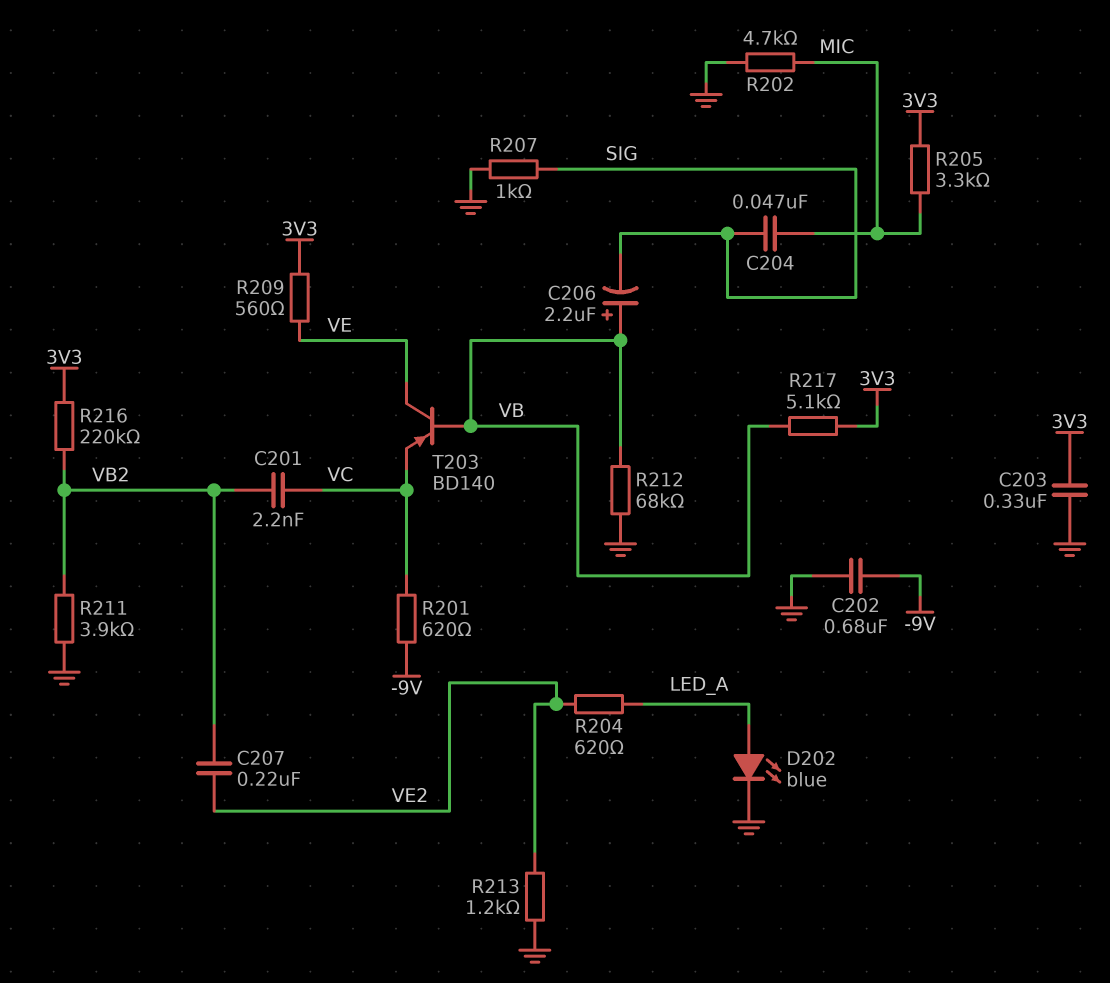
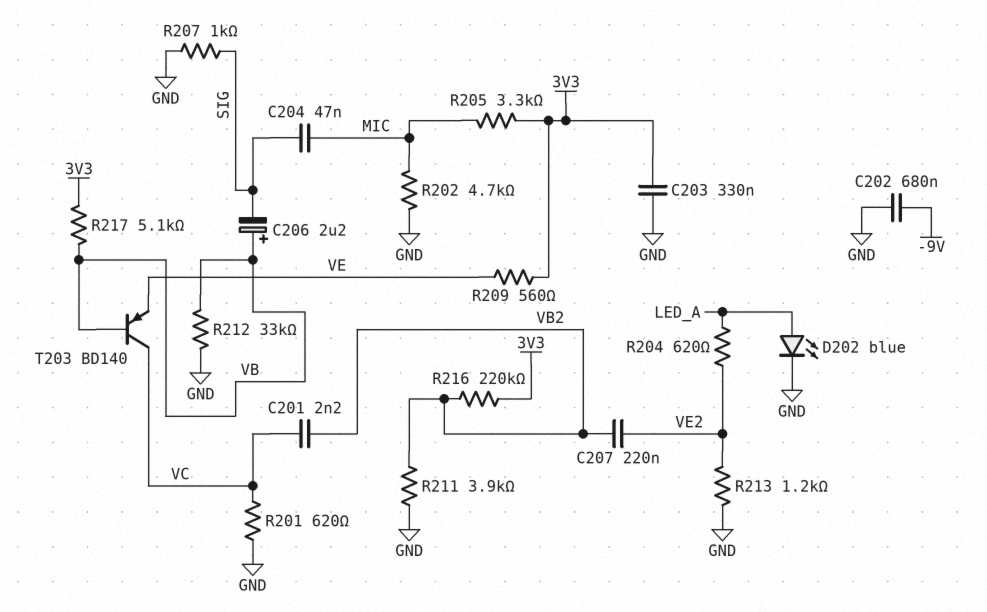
R201: 620 (-9V, VC) -> 620 (GND, VC)
R212: 68k (GND, VB) -> 33k (GND, VB)
T203: PNP BD140 (B VB, C VE, E VC) -> PNP BD140 (B VB, C VC, E VE)

